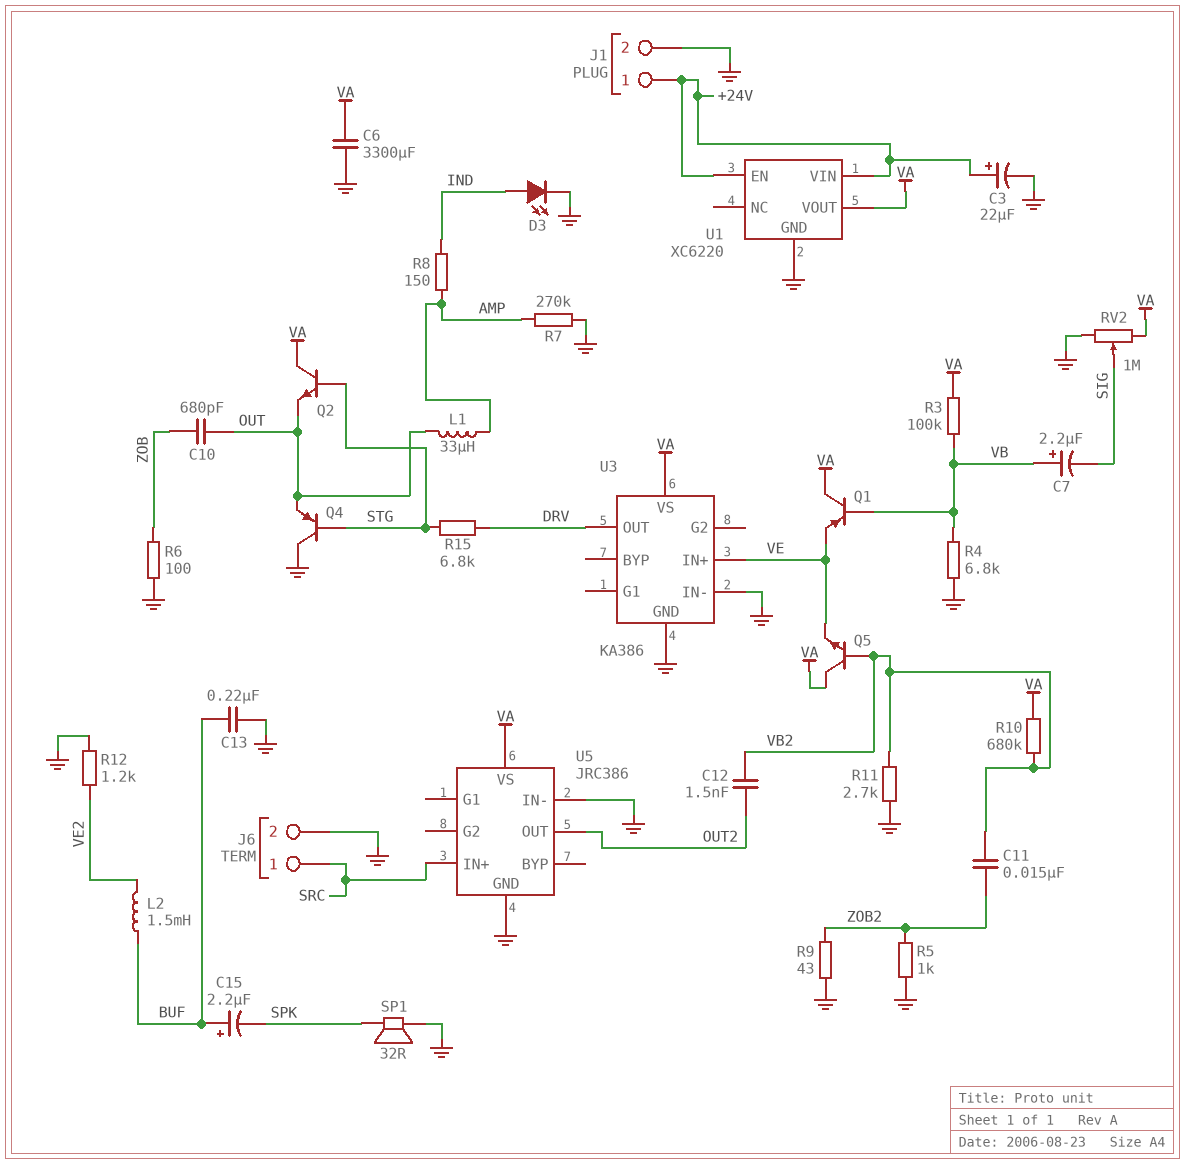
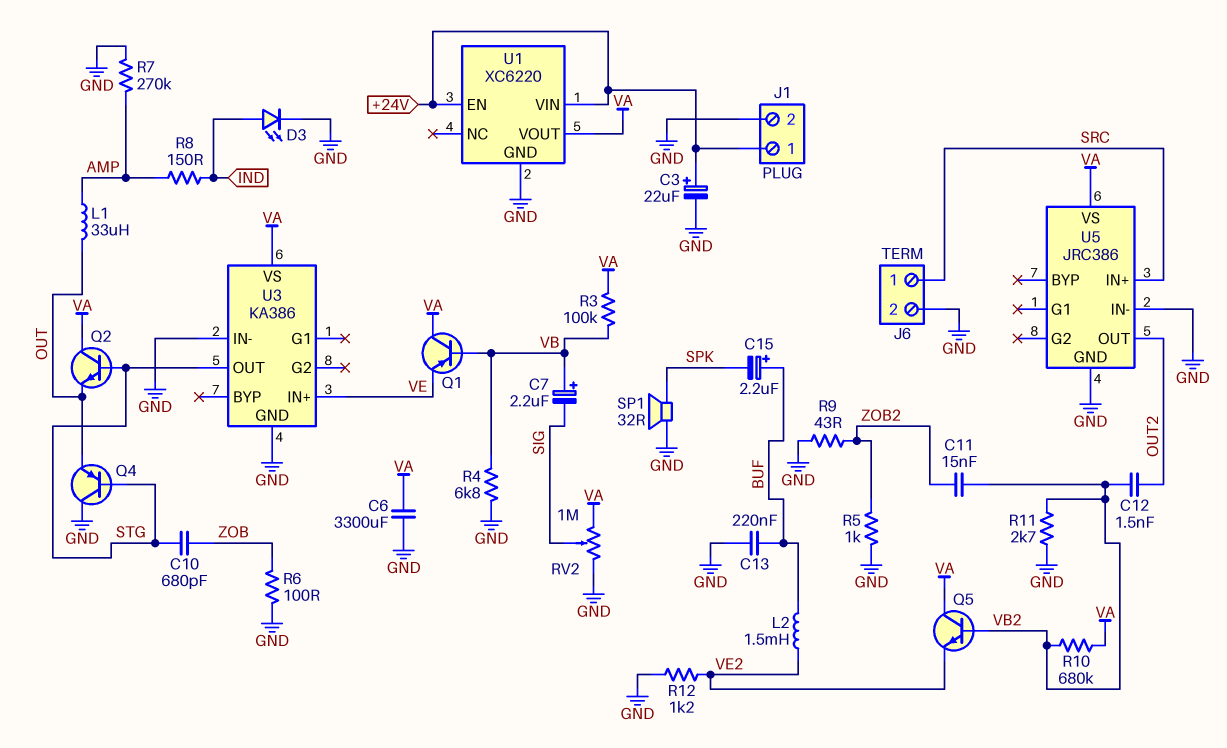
C10: 680pF (OUT, ZOB) -> 680pF (STG, ZOB)
Q5: NPN (B VB2, C VA, E VE) -> NPN (B VB2, C VA, E VE2)
R15: 6.8k (DRV, STG) -> none
U3 pin OUT: DRV -> STG

